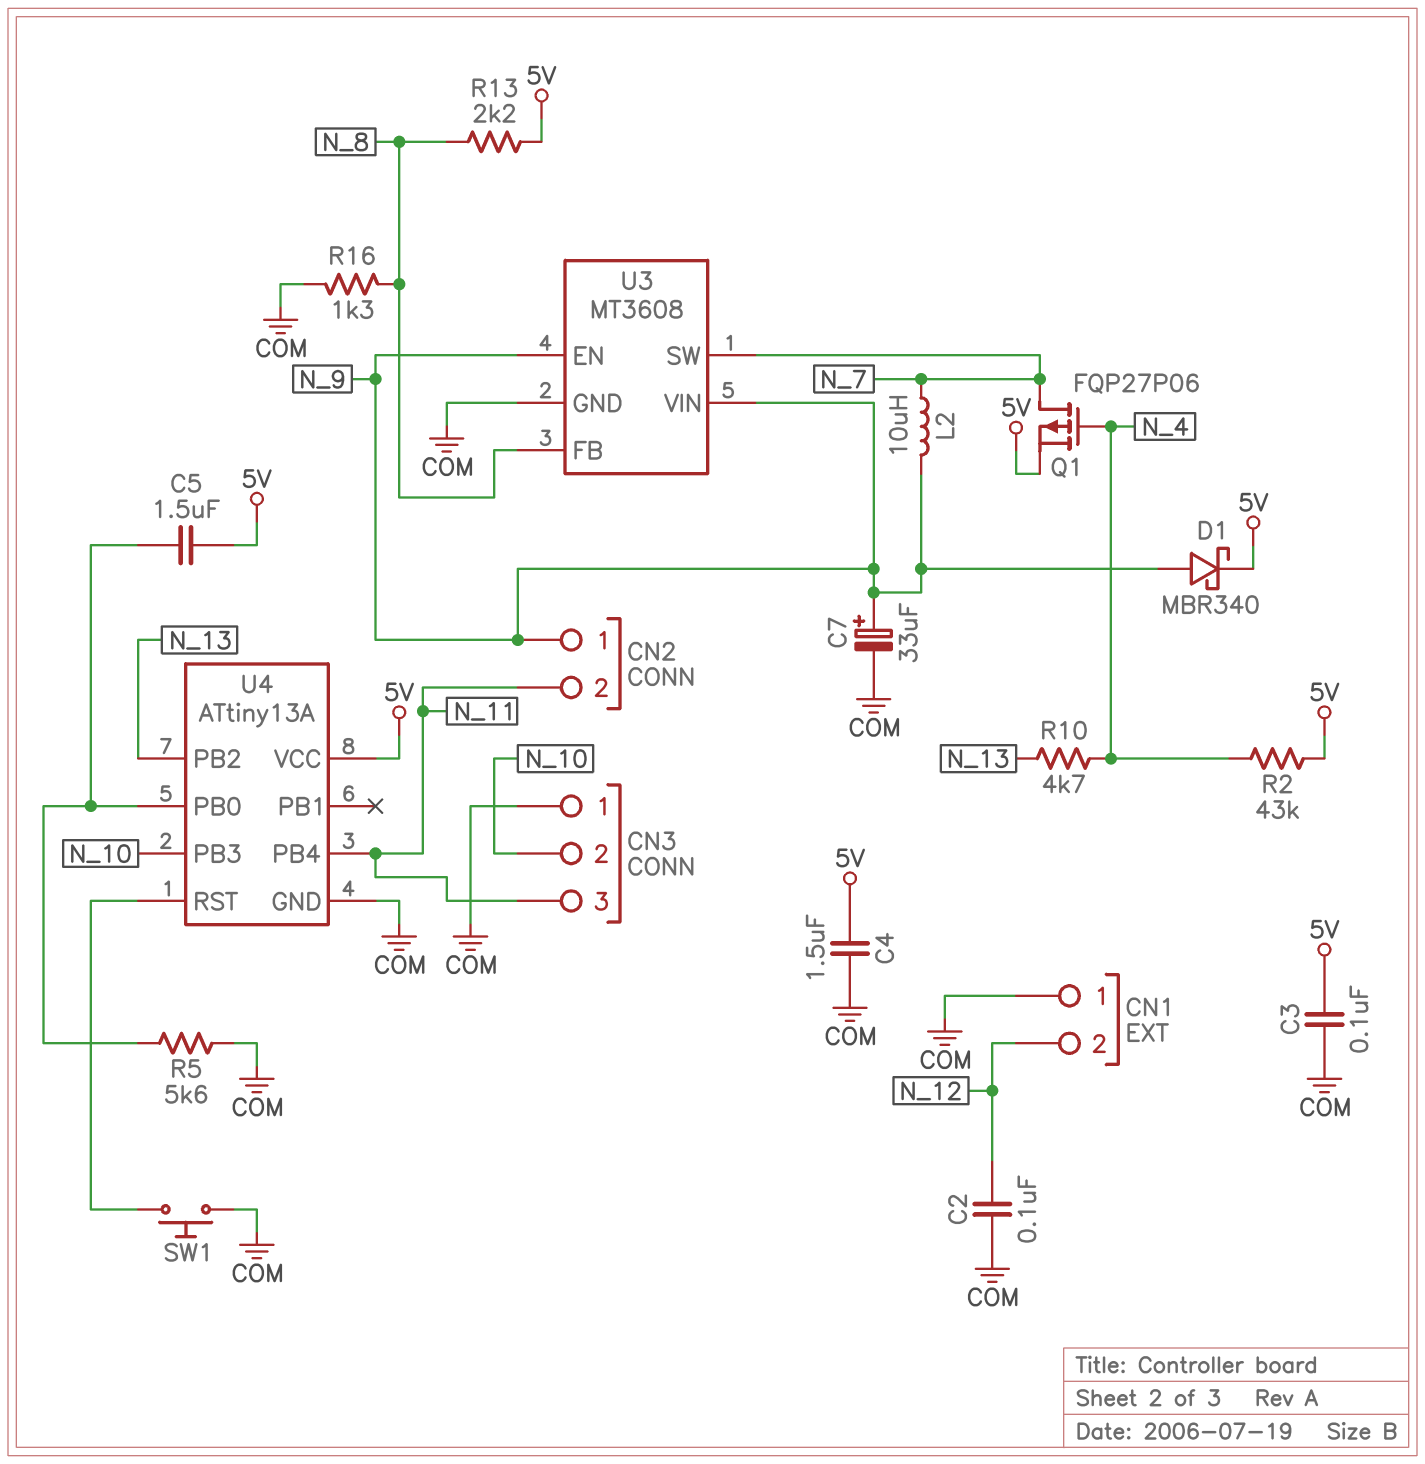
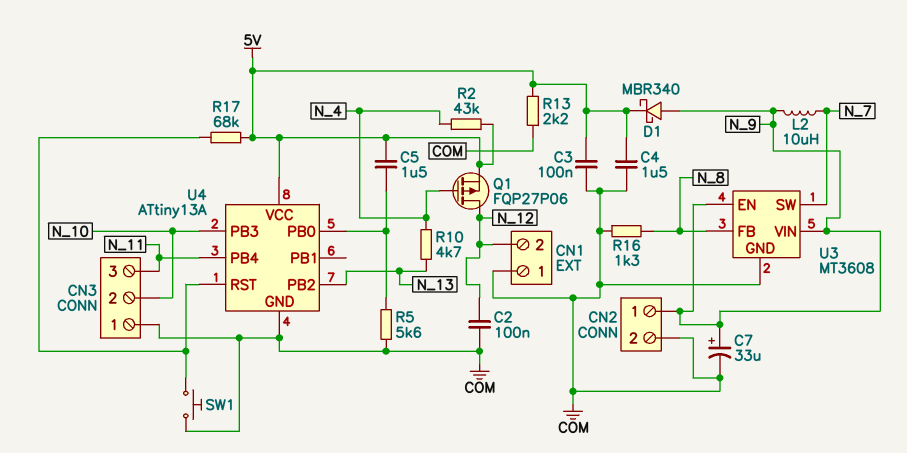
CN2 pin 2: N_11 -> COM
Q1: PMOS FQP27P06 (G N_4, D N_7, S 5V) -> PMOS FQP27P06 (G N_4, D N_12, S 5V)
R13: 2.2k (5V, N_8) -> 2.2k (5V, COM)
R17: none -> 68k (5V, U4/RST)

